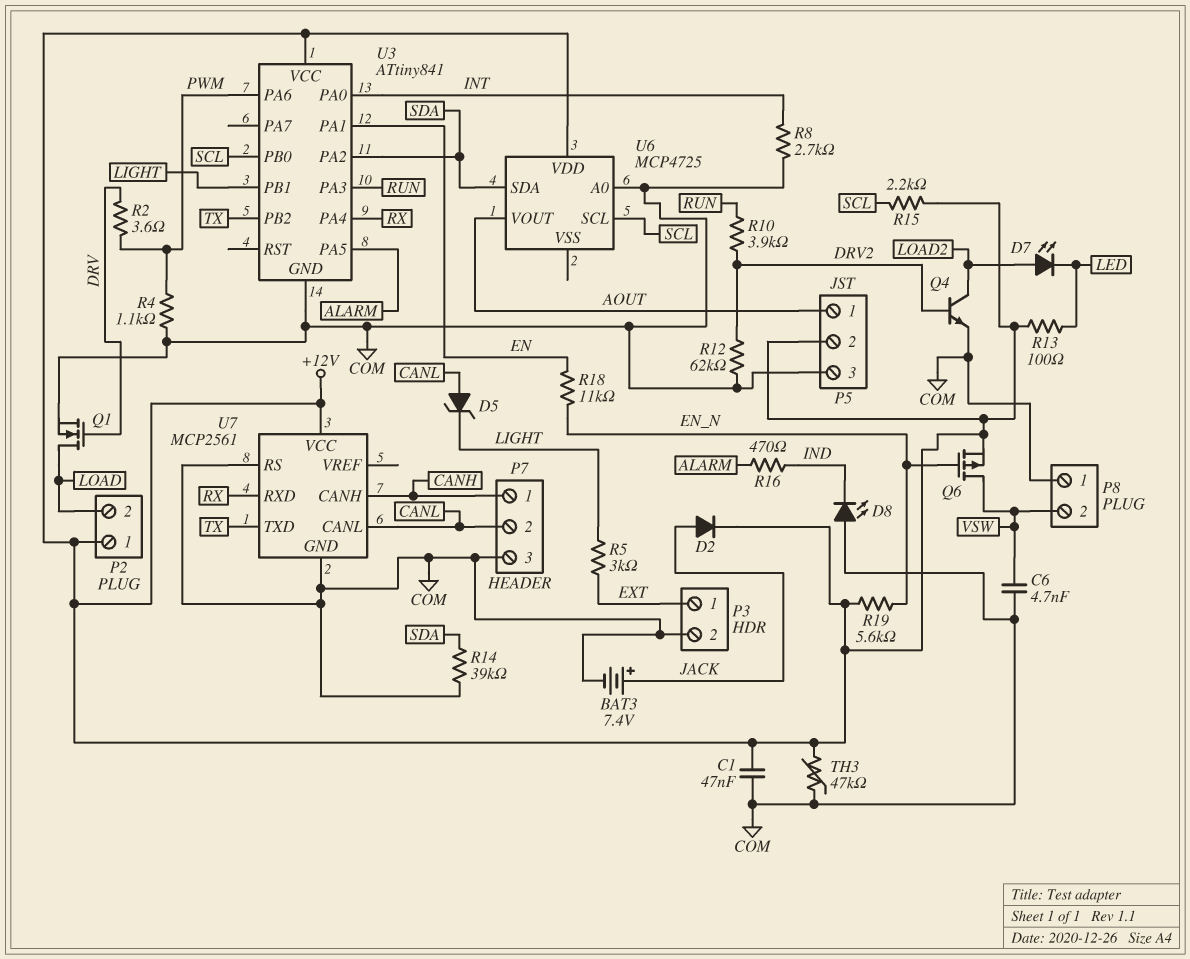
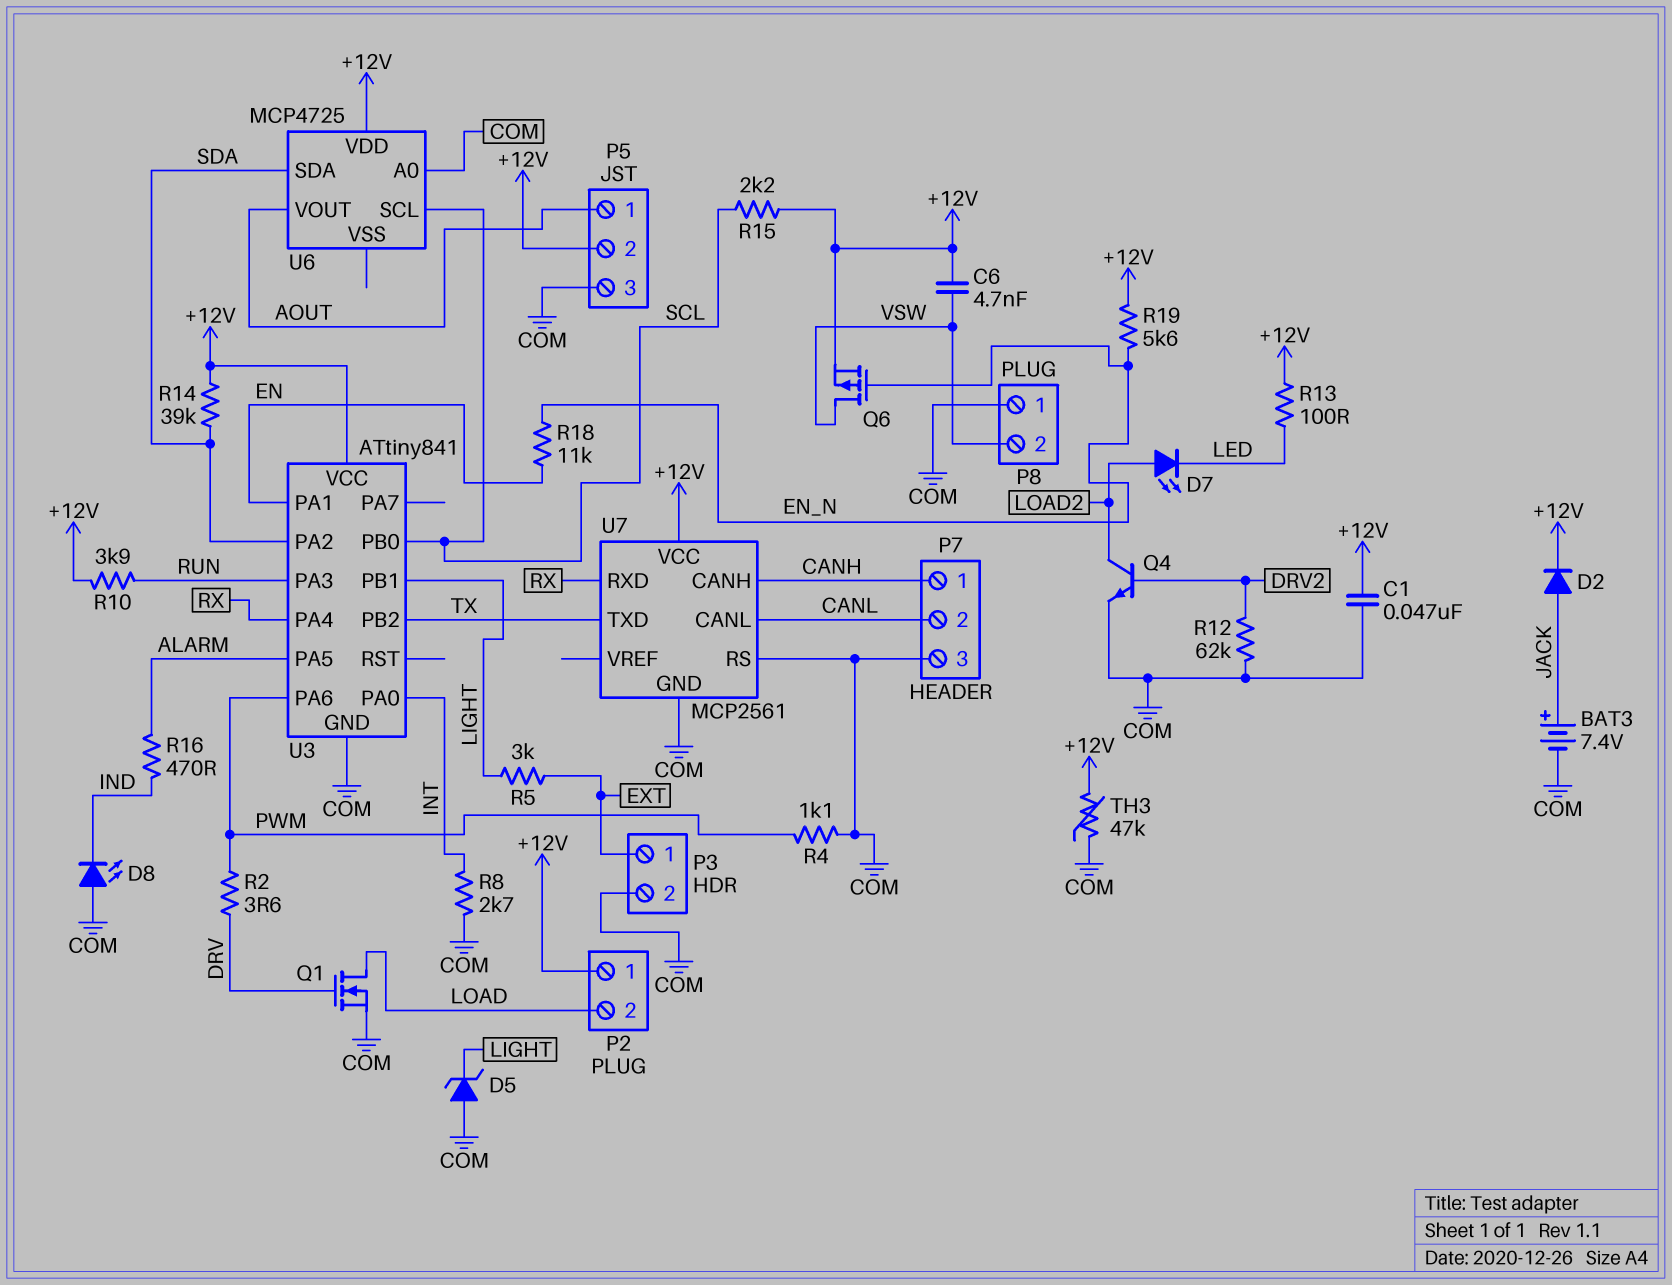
C6: 4.7nF (COM, VSW) -> 4.7nF (+12V, VSW)
D5: zener (A CANL, K LIGHT) -> zener (A COM, K LIGHT)
R10: 3.9k (DRV2, RUN) -> 3.9k (+12V, RUN)
R14: 39k (COM, SDA) -> 39k (+12V, SDA)

